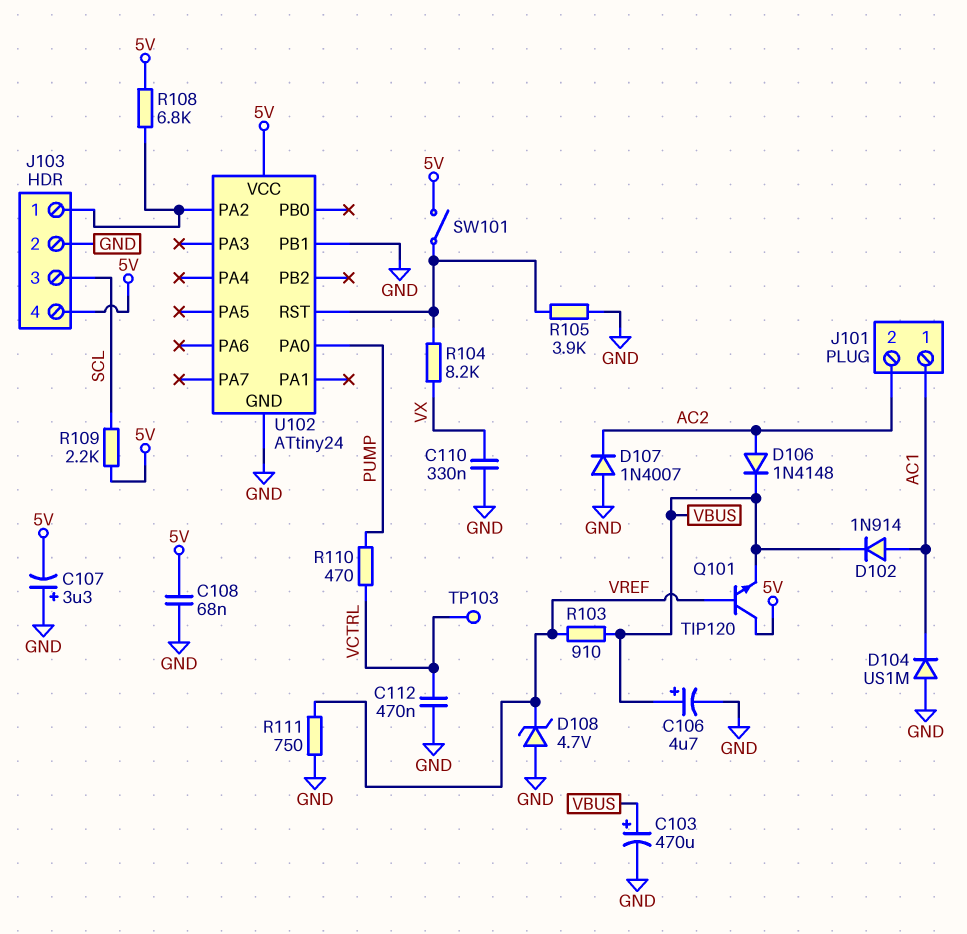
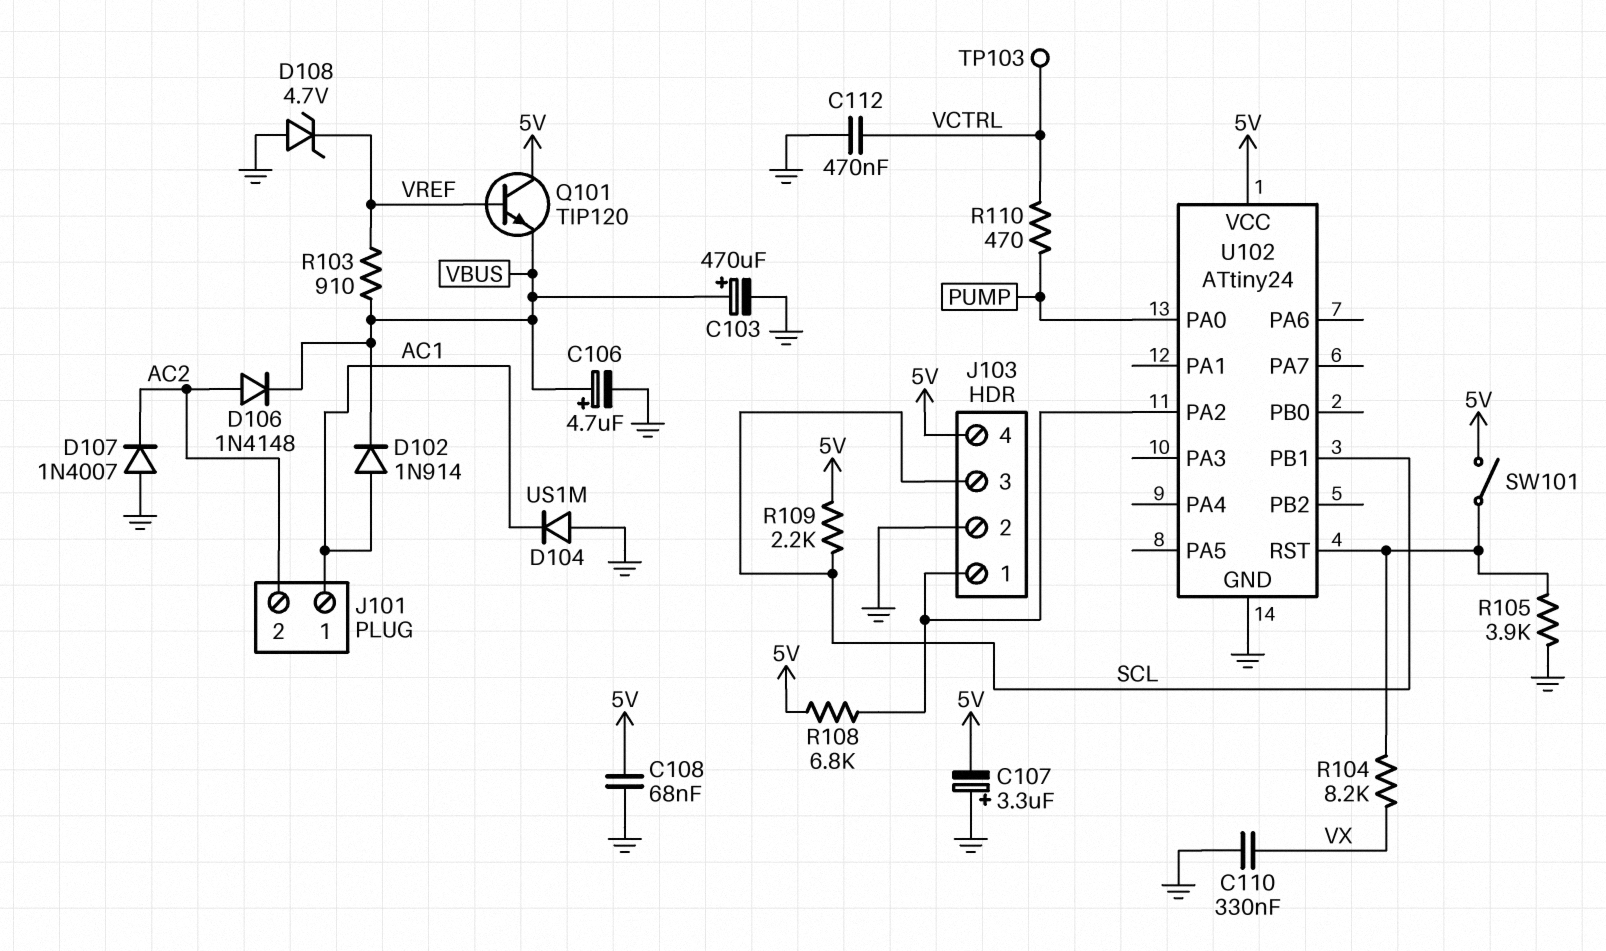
R111: 750 (GND, VREF) -> none
U102 pin PB1: GND -> SCL

